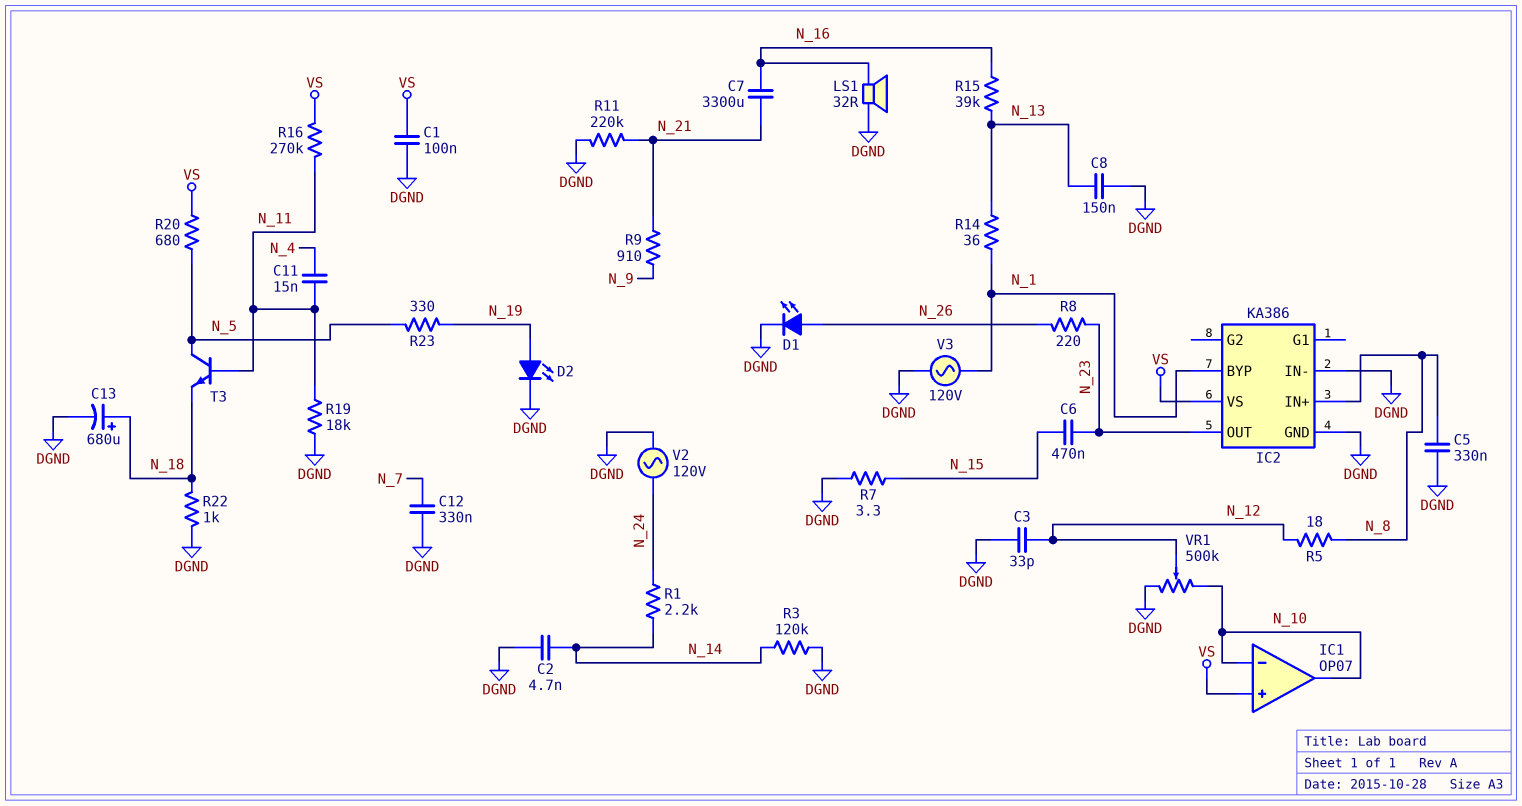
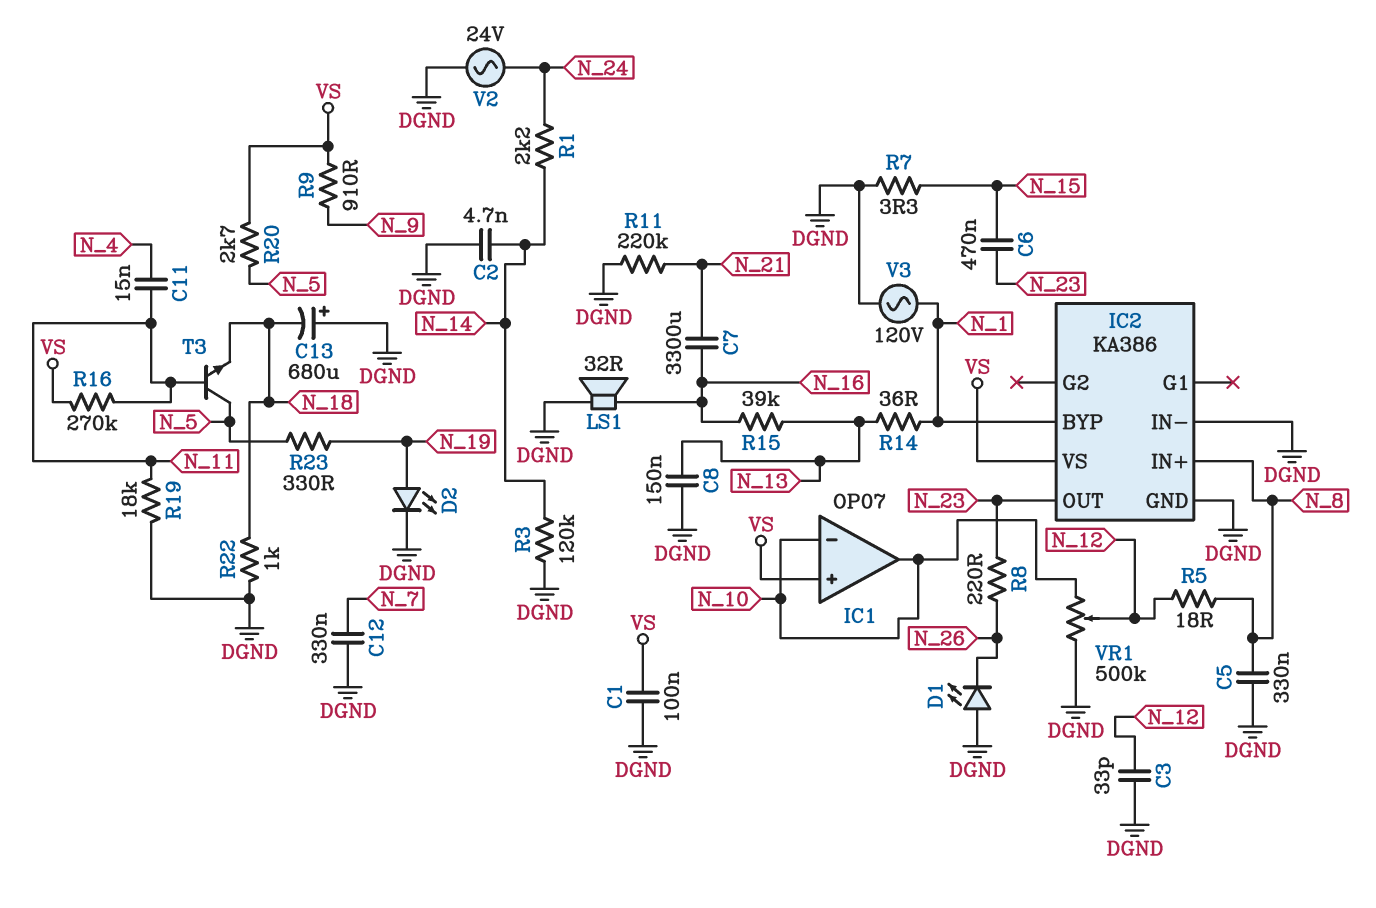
C13: 680uF (plus N_18, minus DGND) -> 680uF (plus DGND, minus N_18)
D1: LED (A N_26, K DGND) -> LED (A DGND, K N_26)
R9: 910 (N_9, N_21) -> 910 (N_9, VS)
R20: 680 (N_5, VS) -> 2.7k (N_5, VS)
V2: AC 120V (DGND, N_24) -> AC 24V (DGND, N_24)

